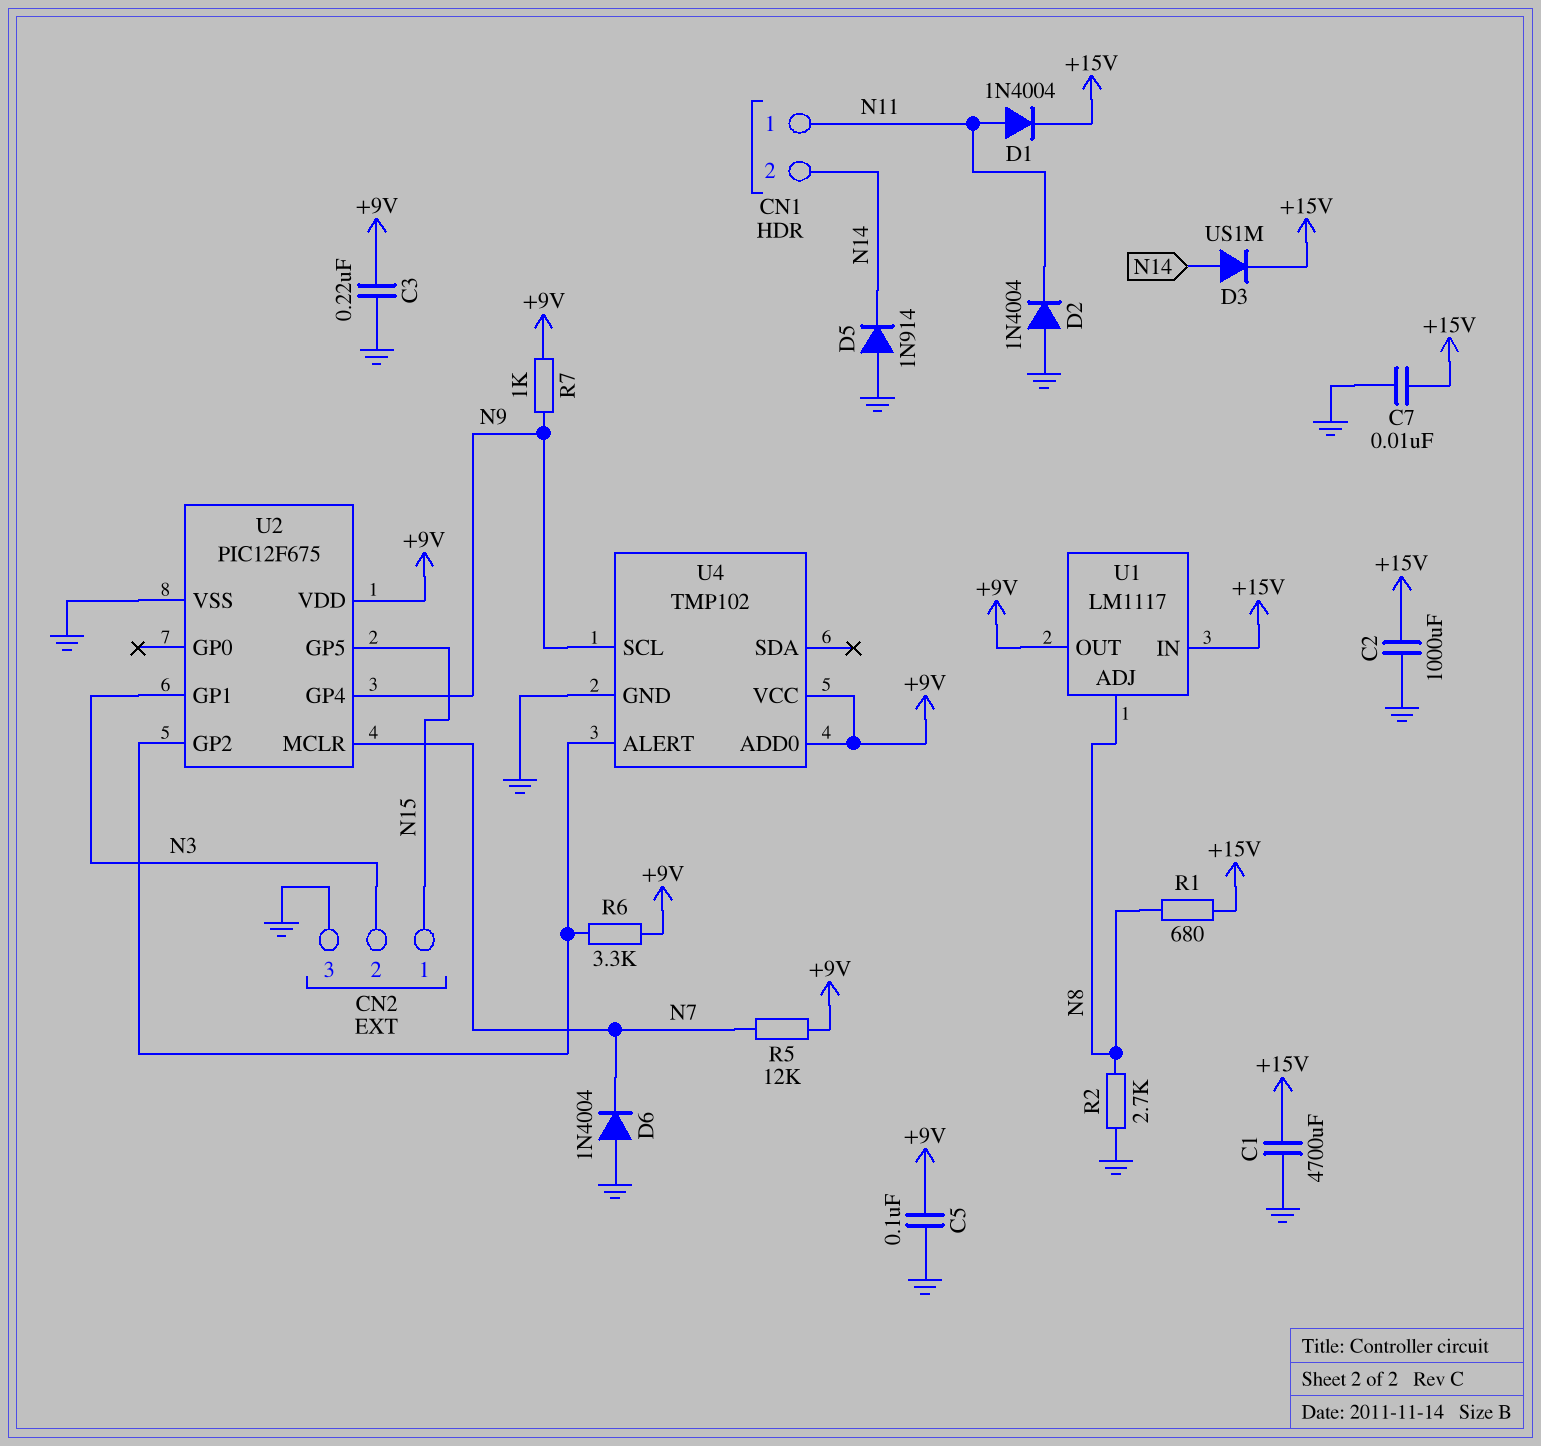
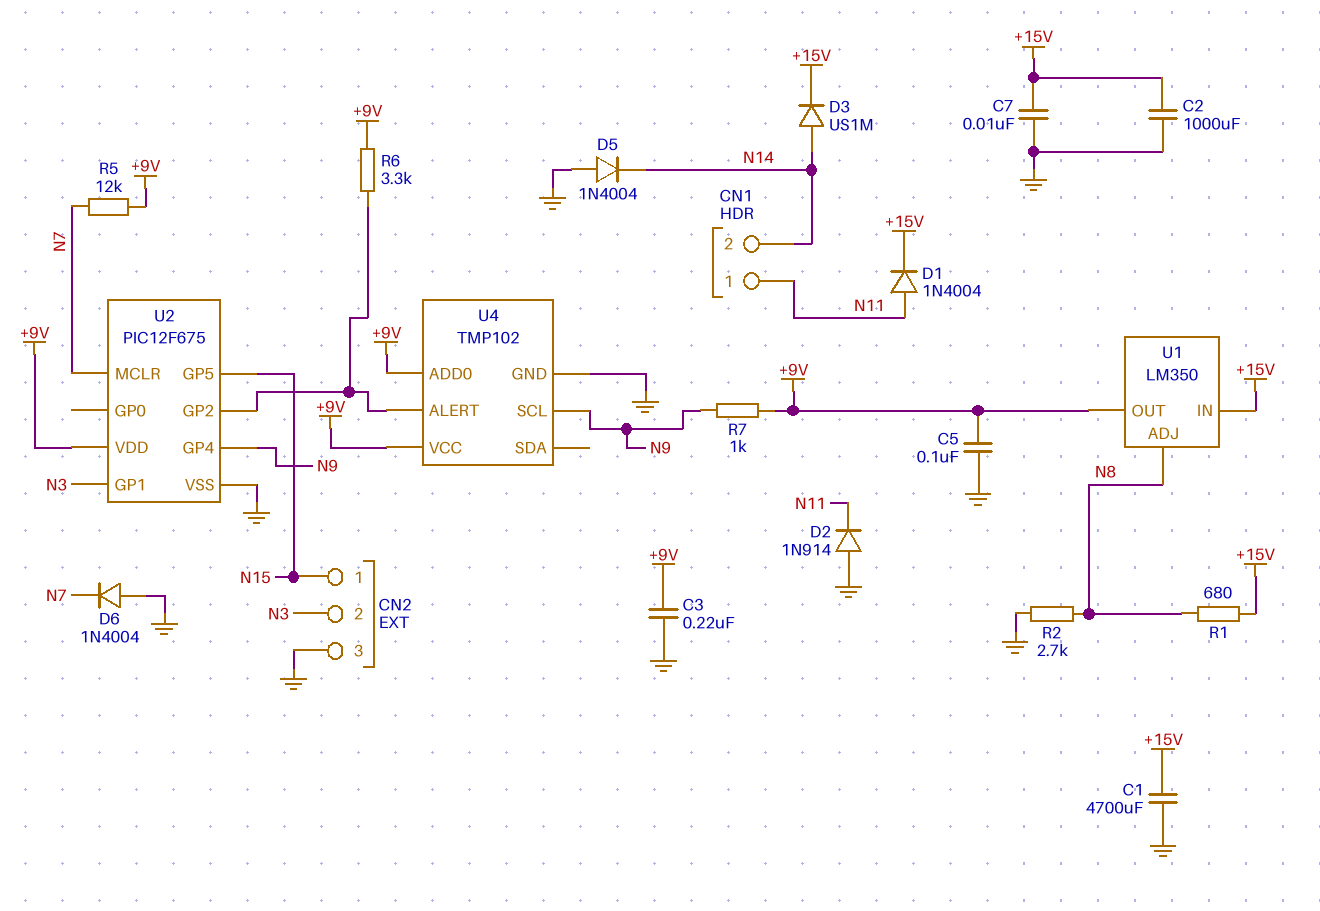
D2: diode 1N4004 (A GND, K N11) -> diode 1N914 (A GND, K N11)
D5: diode 1N914 (A GND, K N14) -> diode 1N4004 (A GND, K N14)
U1: LM1117 -> LM350

